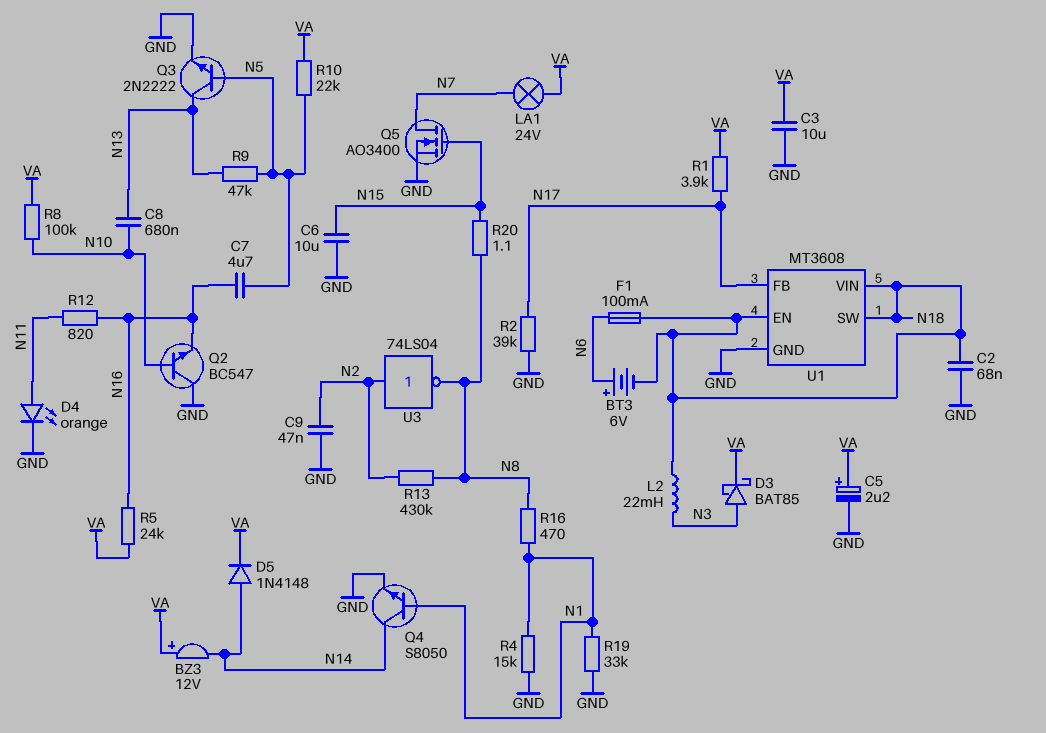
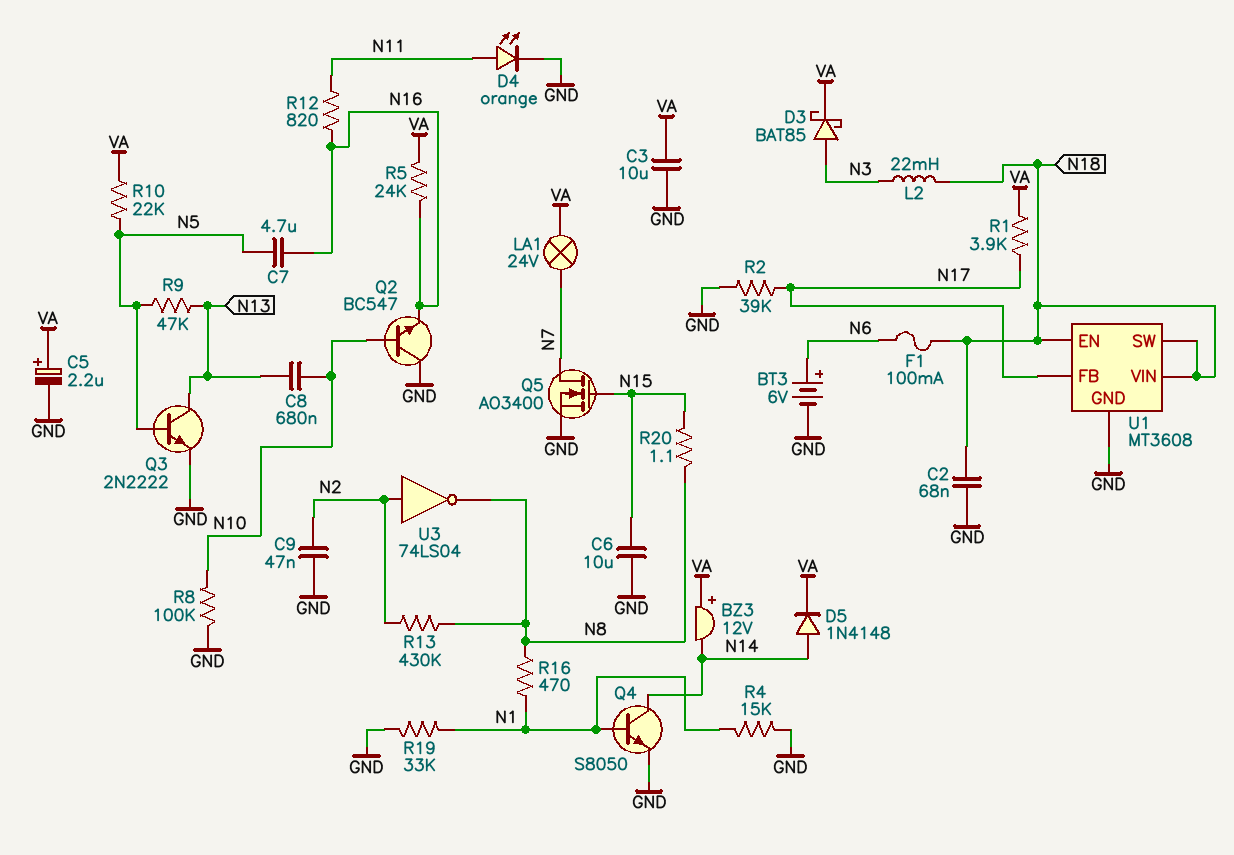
BT3: 6V (plus N6, minus N18) -> 6V (plus N6, minus GND)
R8: 100k (N10, VA) -> 100k (GND, N10)

